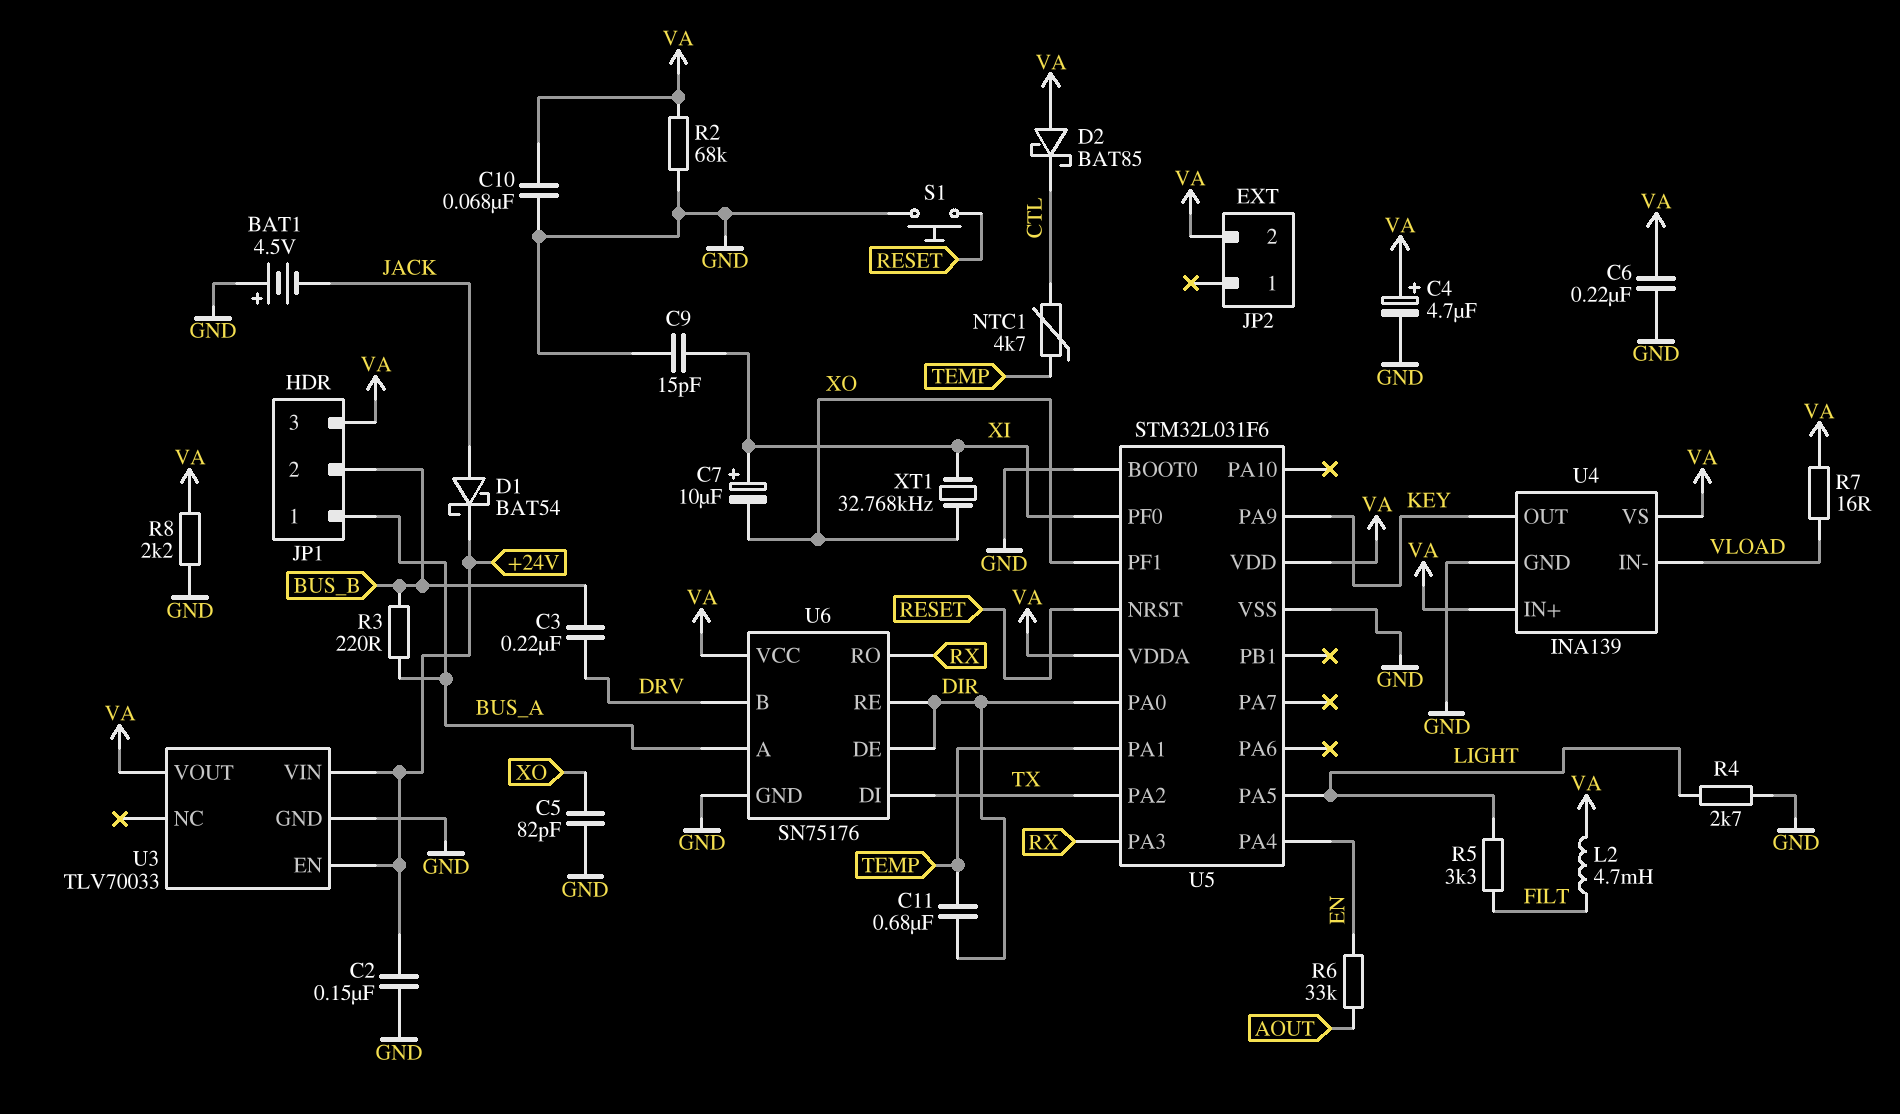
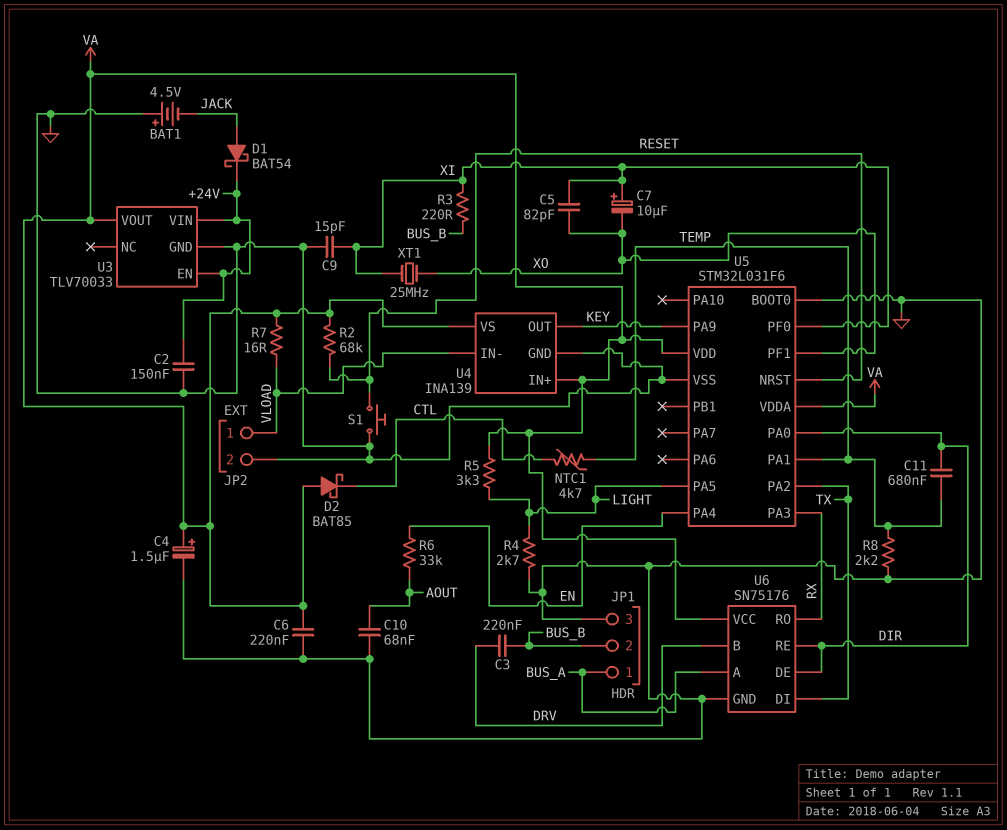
C4: 4.7uF (plus VA, minus GND) -> 1.5uF (plus VA, minus GND)
C5: 82pF (GND, XO) -> 82pF (XI, XO)
C10: 68nF (GND, VA) -> 68nF (AOUT, GND)
JP1 pin 3: VA -> GND
JP2 pin 1: none -> VLOAD
JP2 pin 2: VA -> GND
L2: 4.7mH (FILT, VA) -> none
R2: 68k (GND, VA) -> 68k (RESET, VA)
R3: 220 (BUS_A, BUS_B) -> 220 (BUS_B, XI)
R5: 3.3k (FILT, LIGHT) -> 3.3k (LIGHT, VA)
R8: 2.2k (GND, VA) -> 2.2k (GND, TEMP)
XT1: 32.768kHz (XI, XO) -> 25MHz (XI, XO)

